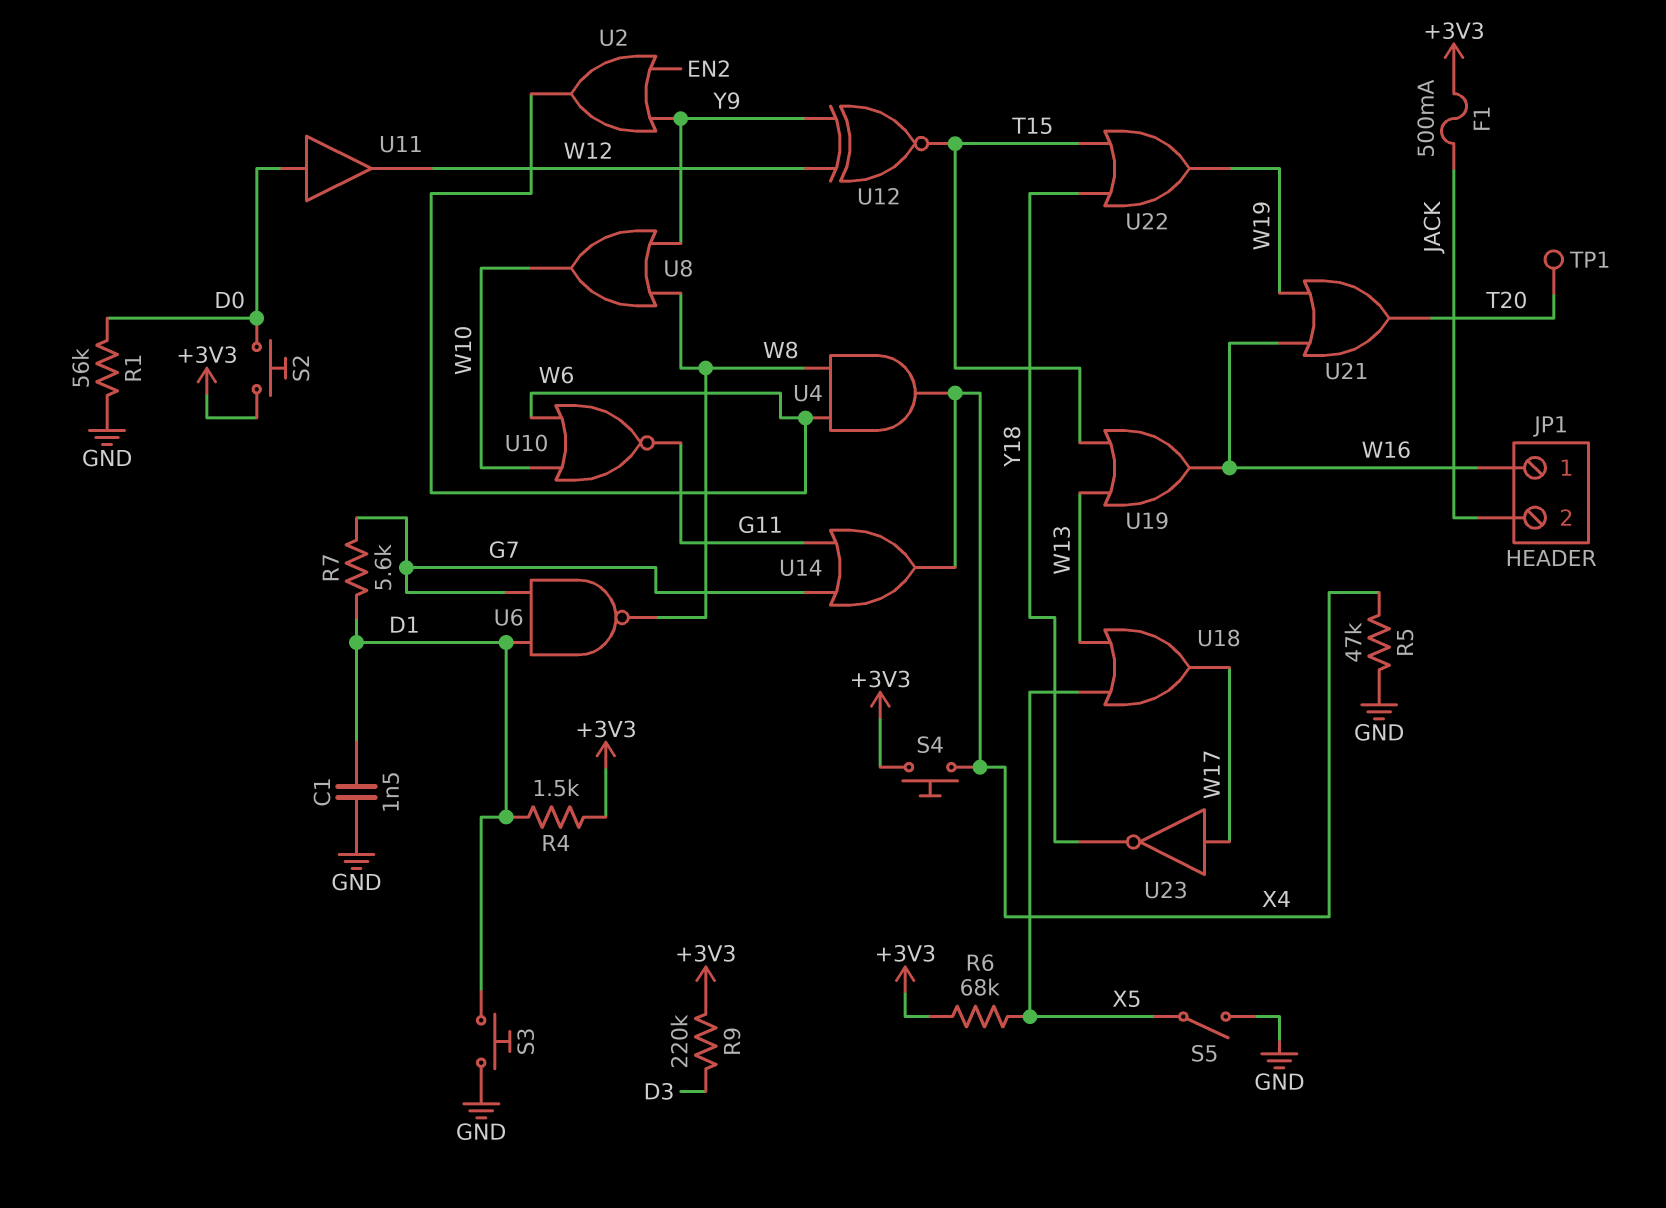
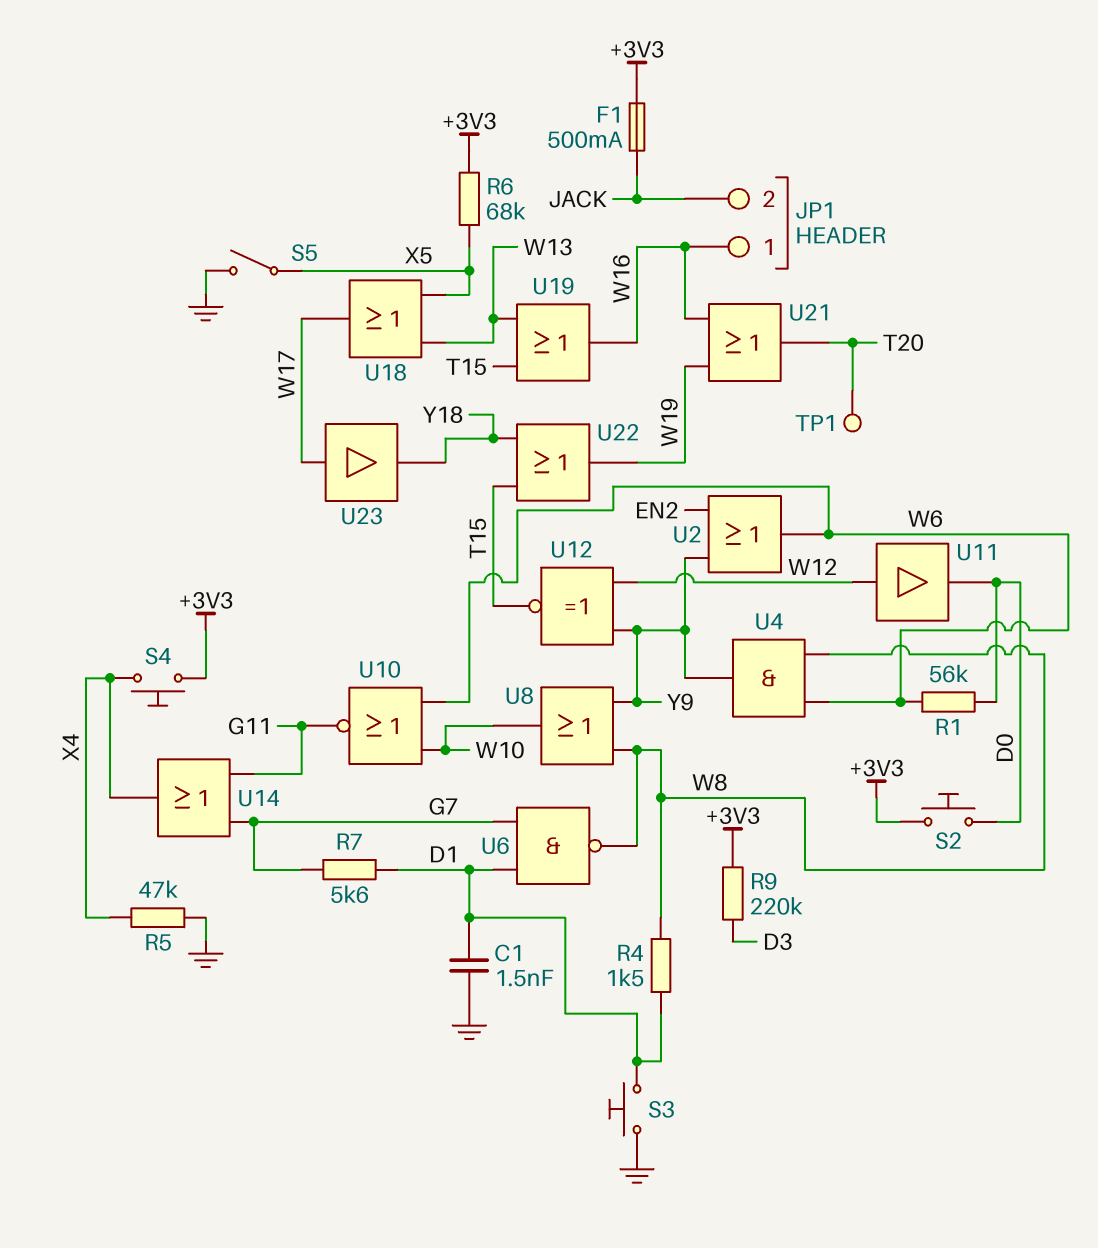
R1: 56k (D0, GND) -> 56k (D0, W6)
R4: 1.5k (+3V3, D1) -> 1.5k (D1, W8)
U4: AND (in W6, in W8, out X4) -> AND (in W6, in W8, out Y9)
U11: buffer (in D0, out W12) -> buffer (in W12, out D0)
U23: NOT (in W17, out Y18) -> buffer (in W17, out Y18)

